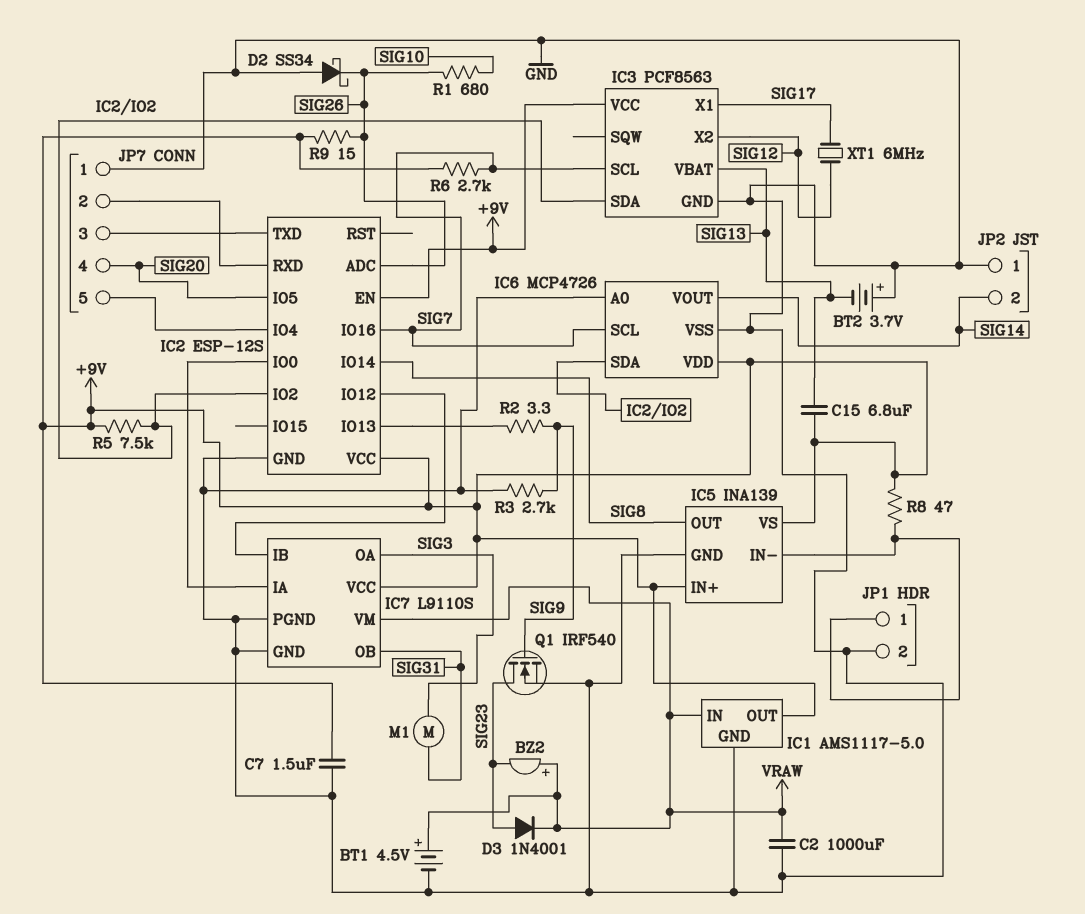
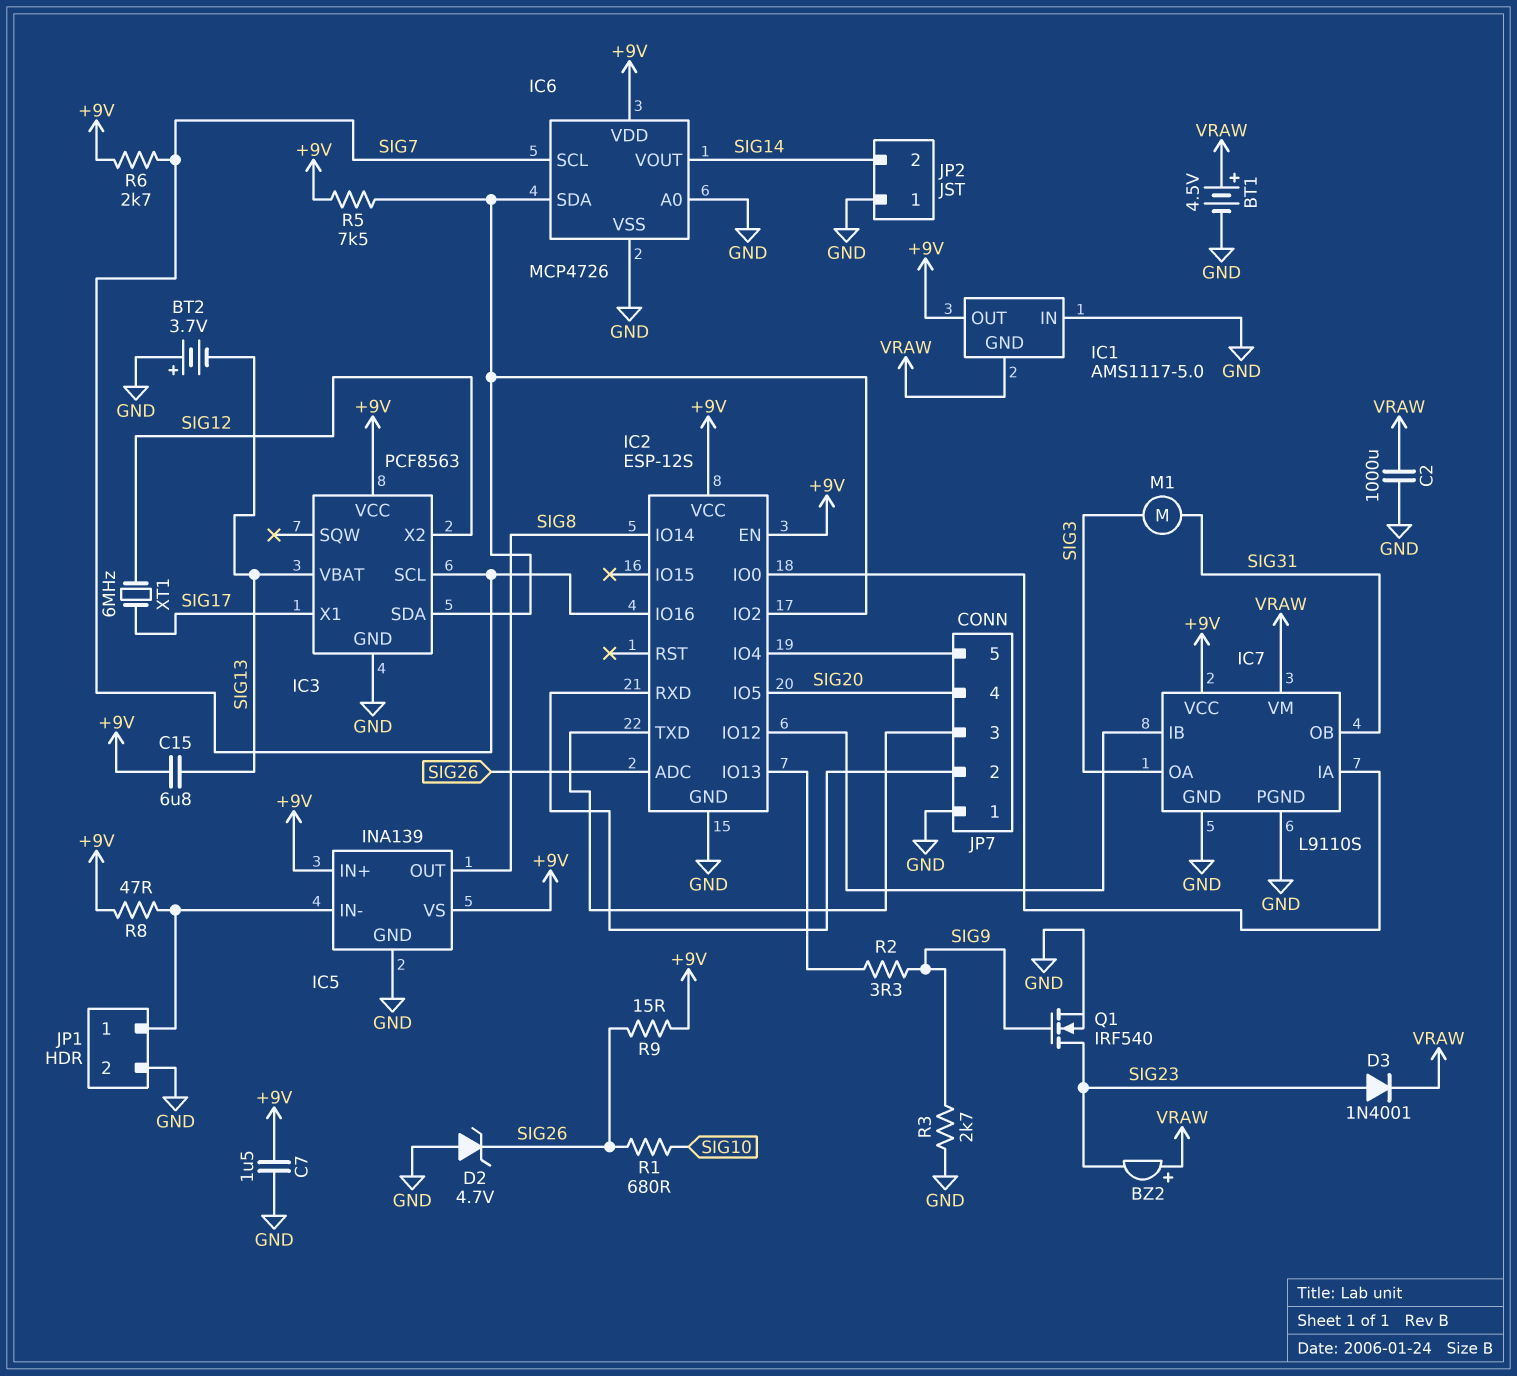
D2: schottky SS34 (A GND, K SIG26) -> zener 4.7V (A GND, K SIG26)
IC1 pin GND: GND -> VRAW
IC1 pin IN: VRAW -> GND

